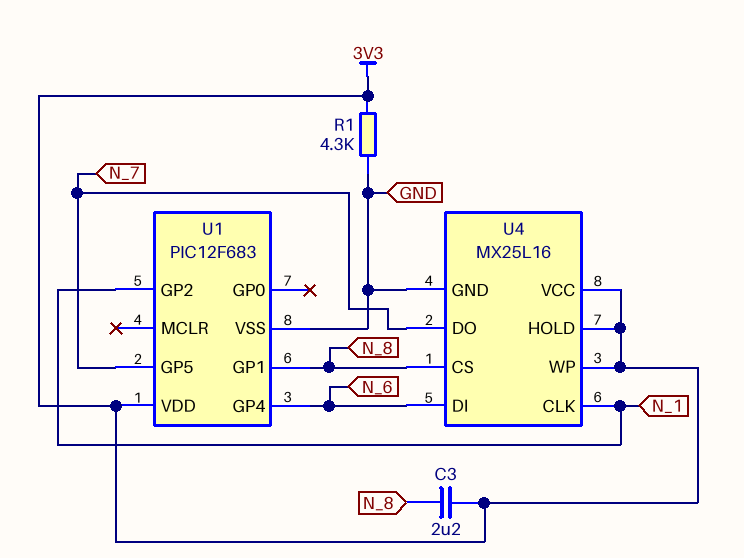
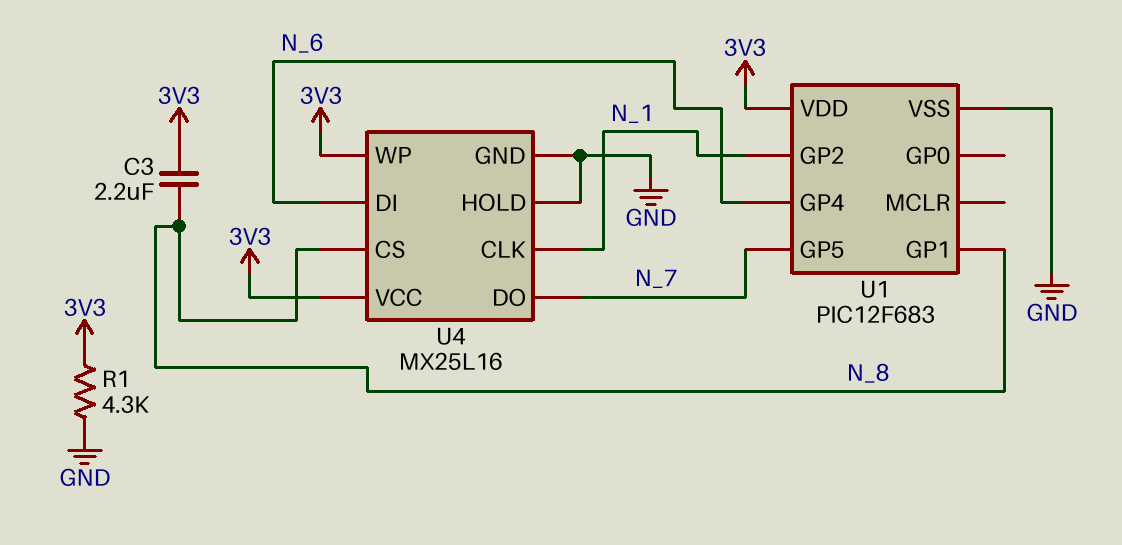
U4 pin HOLD: 3V3 -> GND

